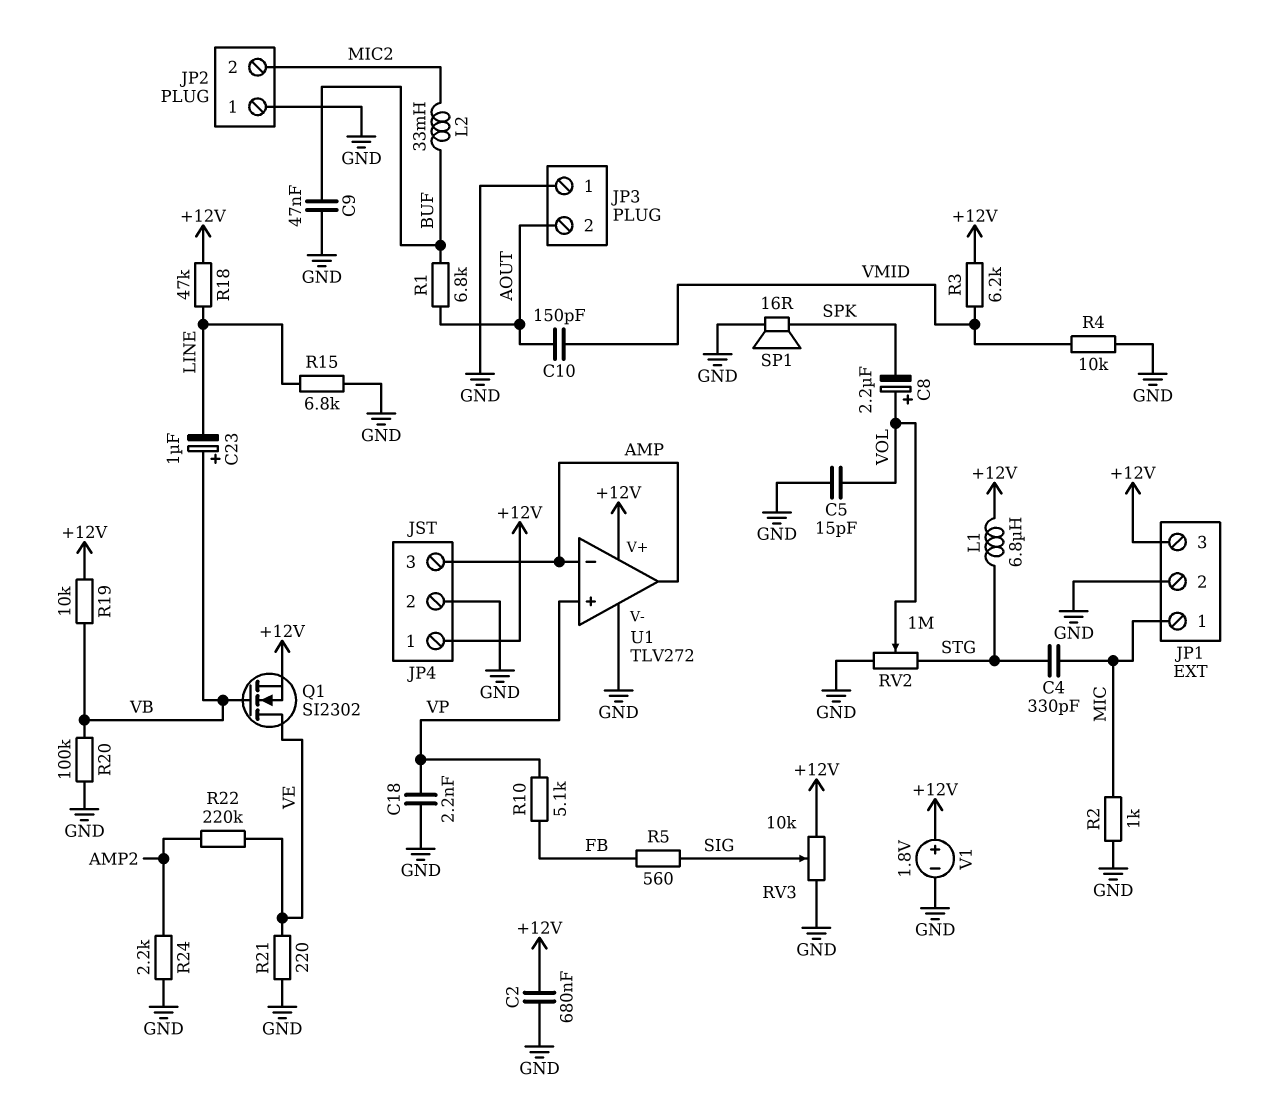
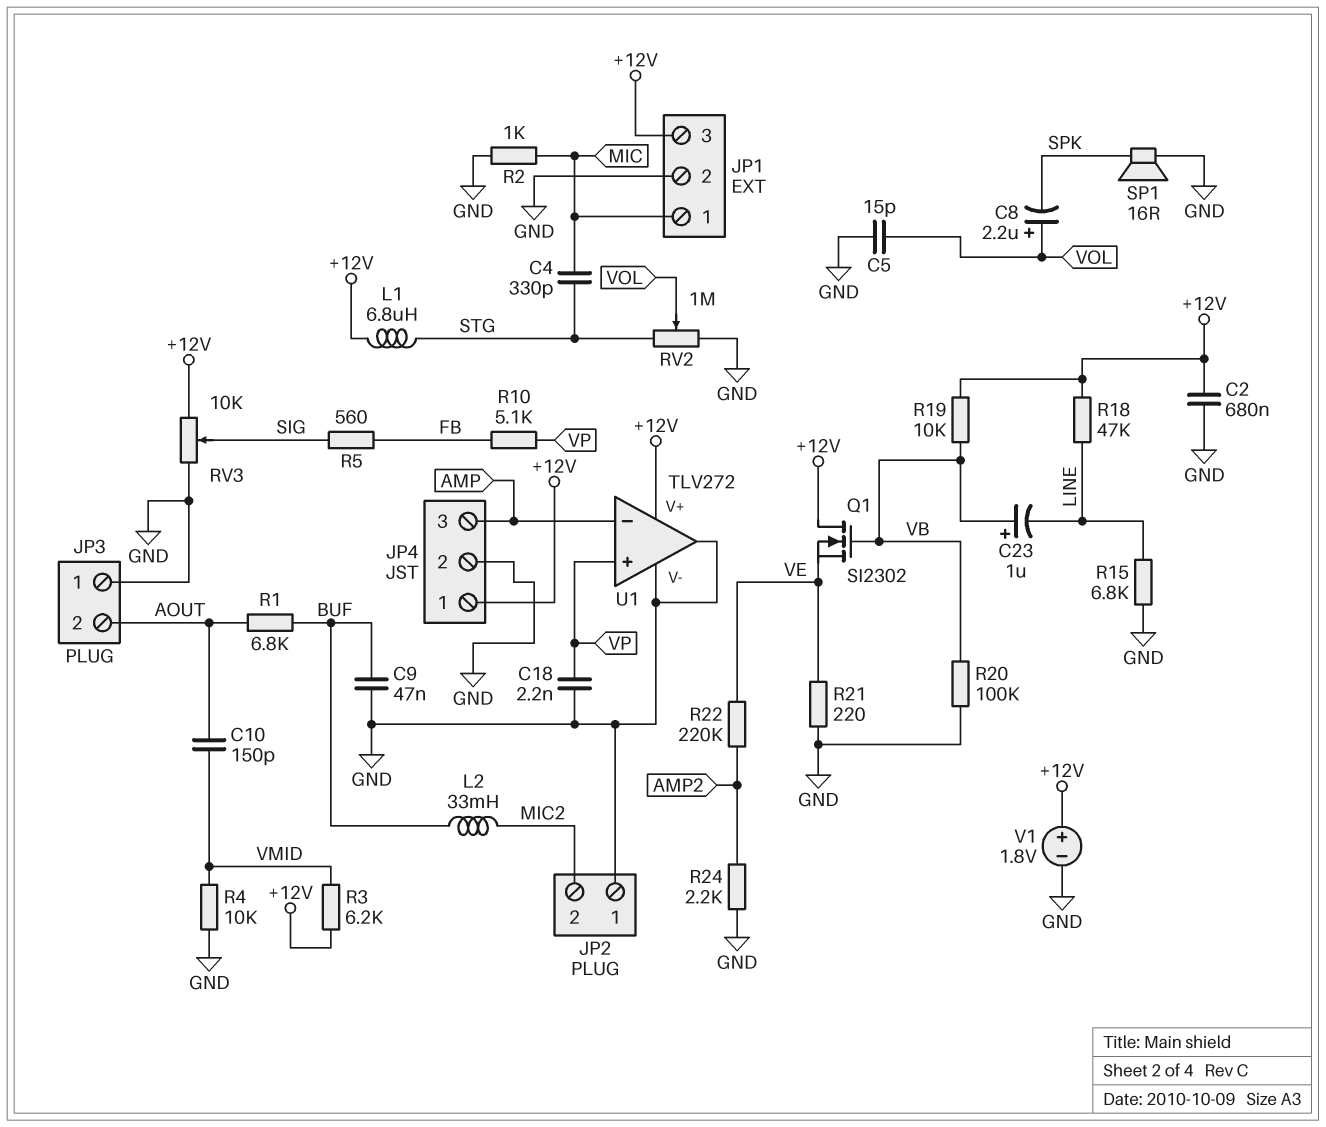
Q1: NMOS SI2302 (G VB, D VE, S +12V) -> NMOS SI2302 (G VB, D +12V, S VE)
U1 pin out: AMP -> GND

